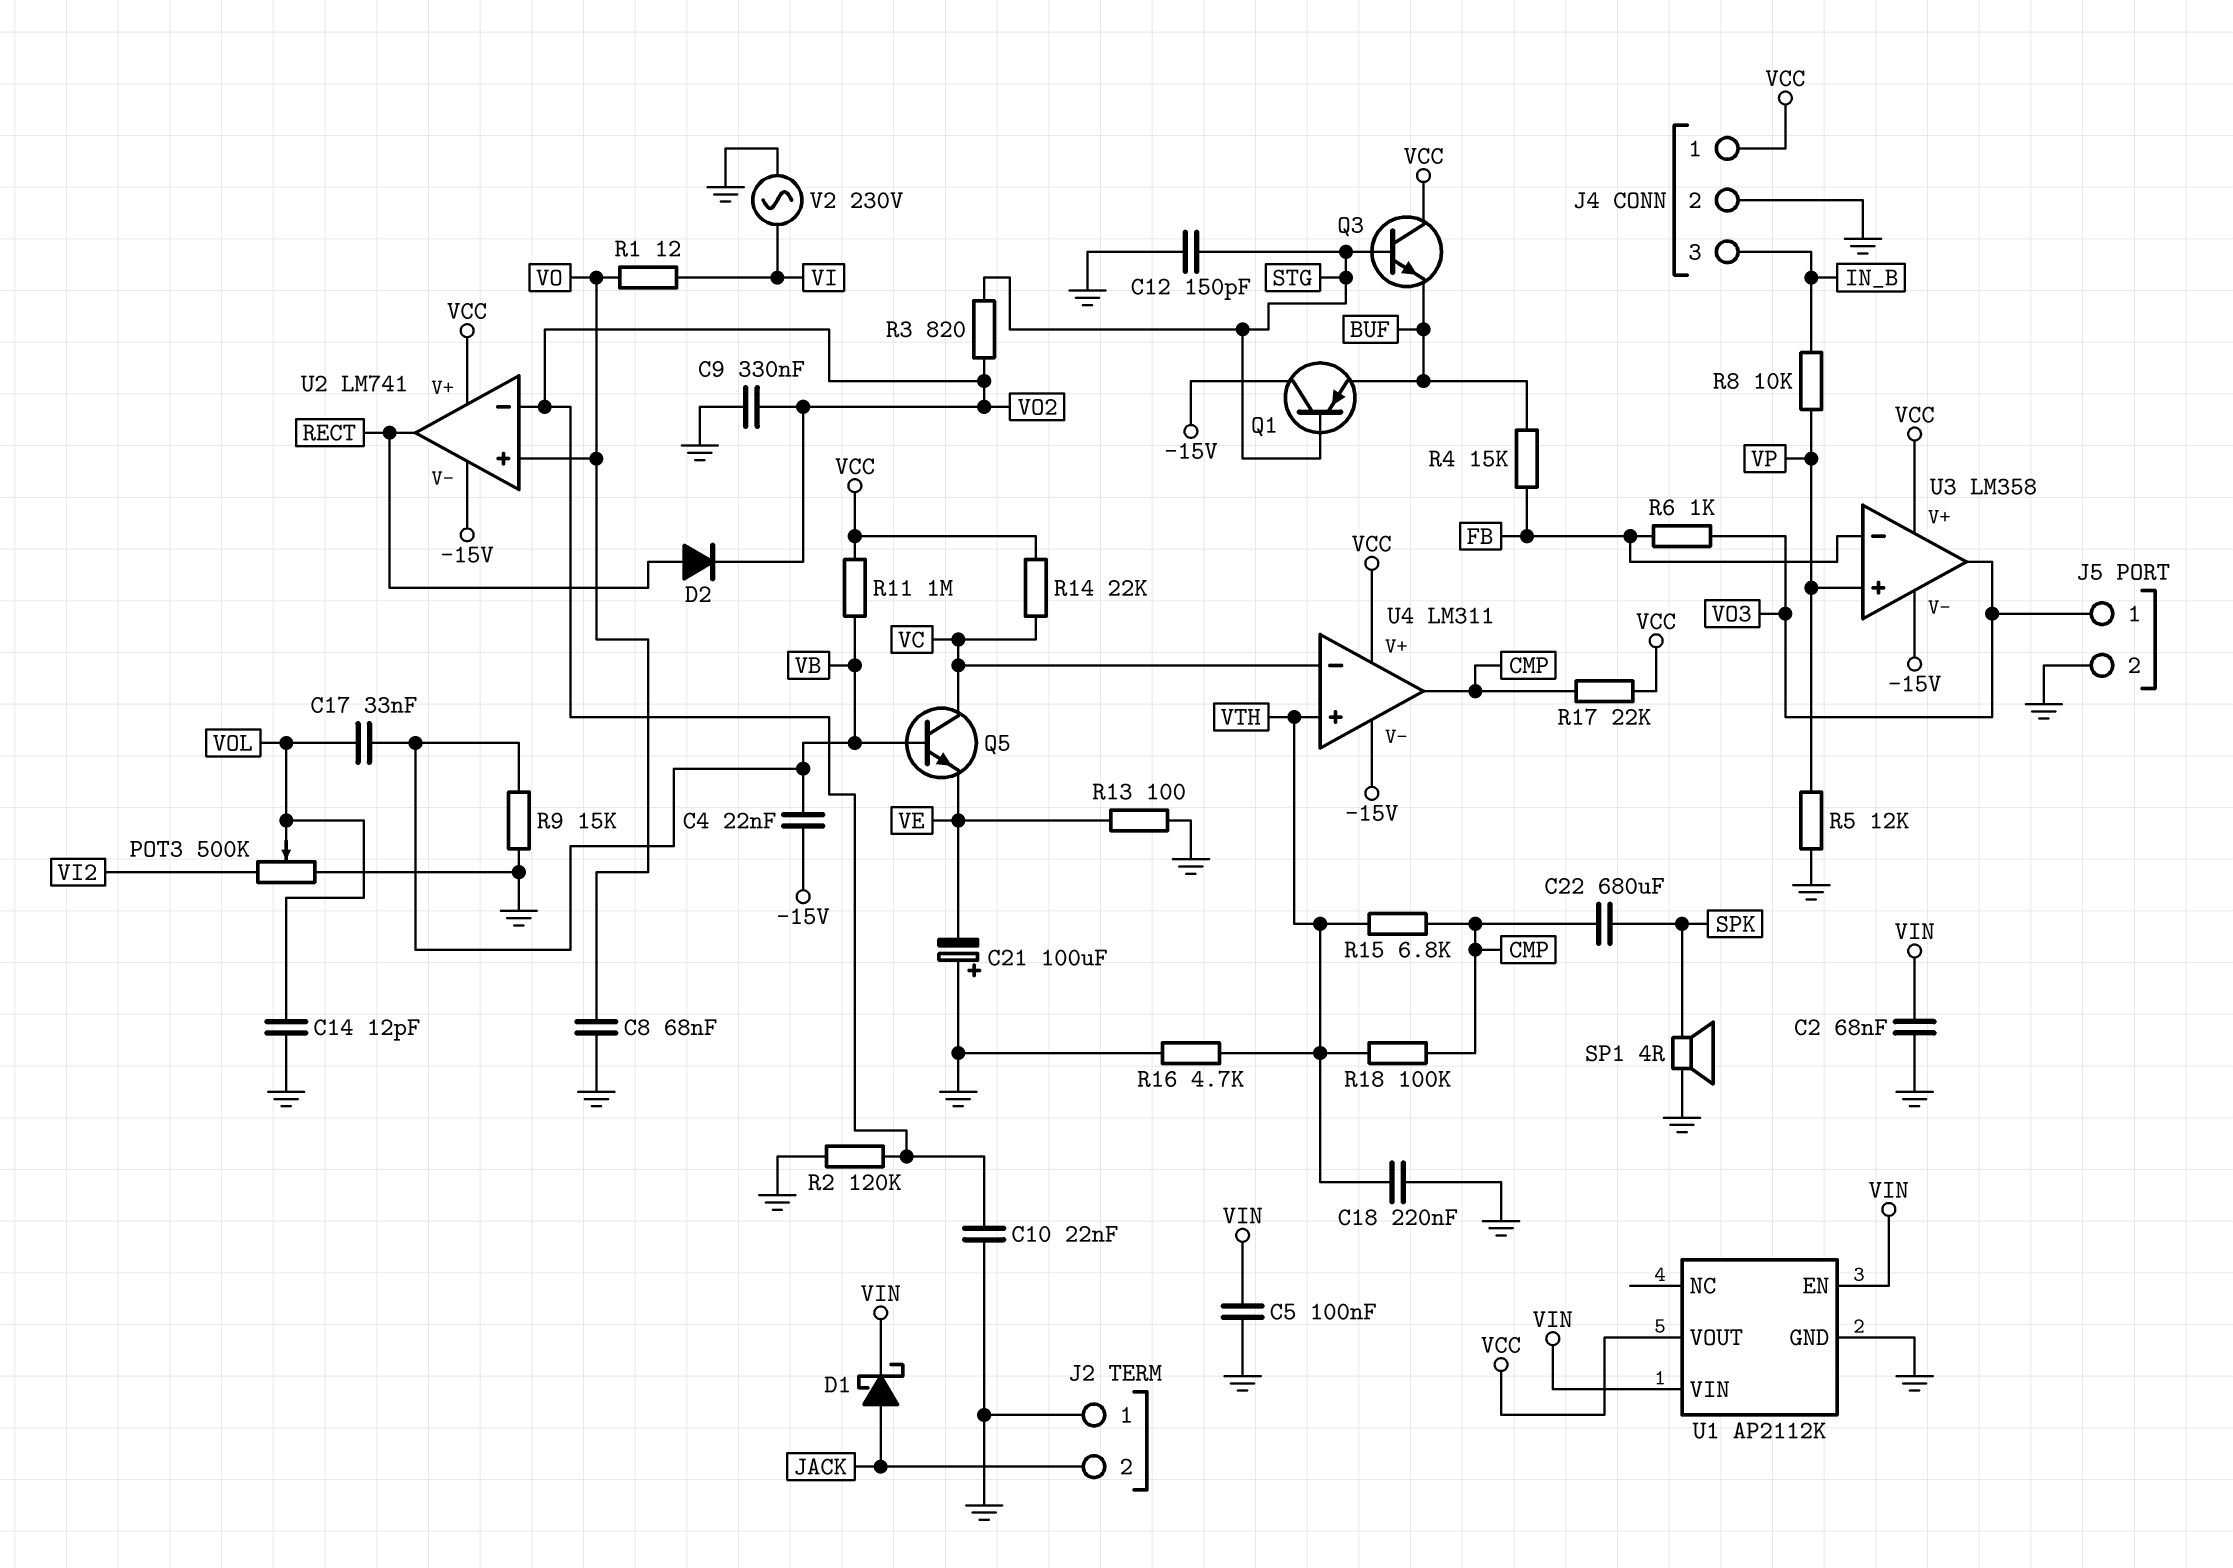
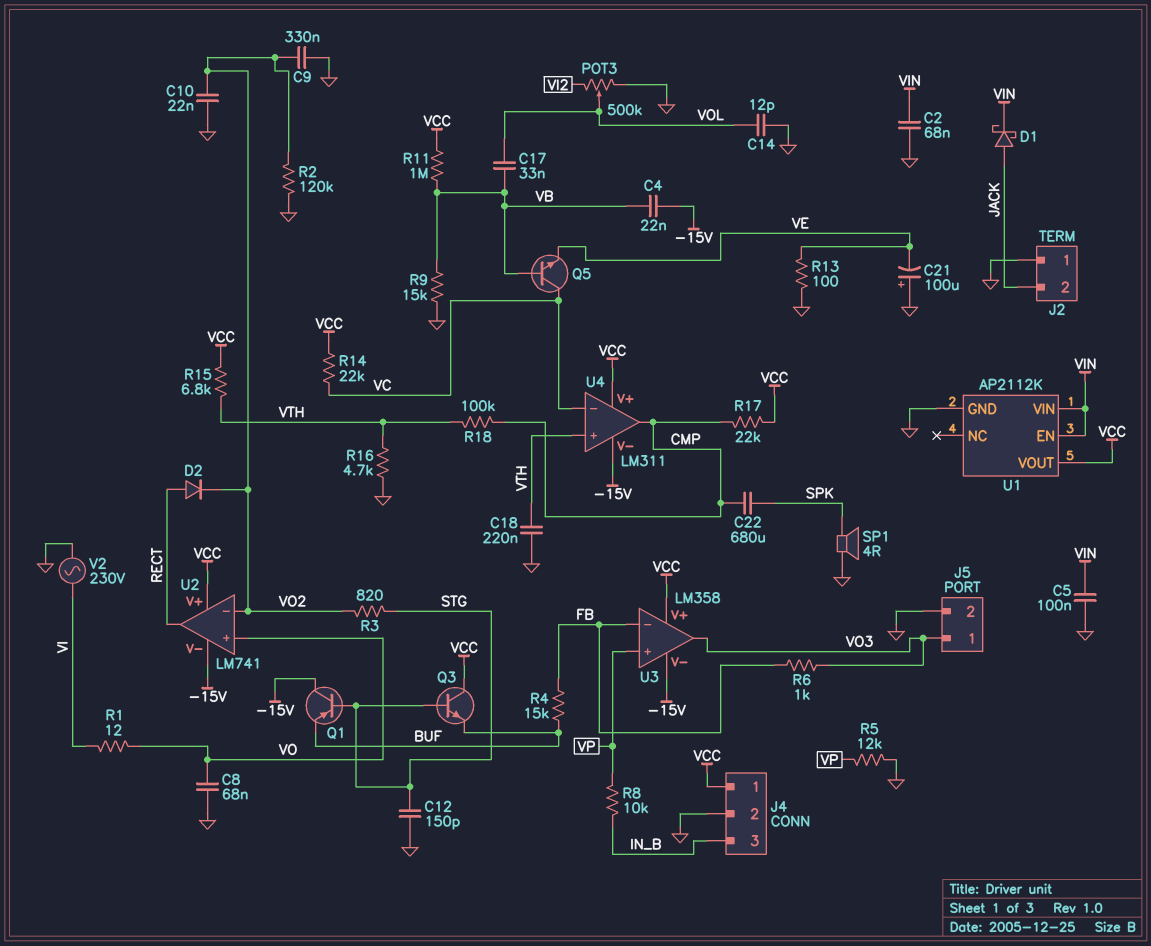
R15: 6.8k (CMP, VTH) -> 6.8k (VCC, VTH)

